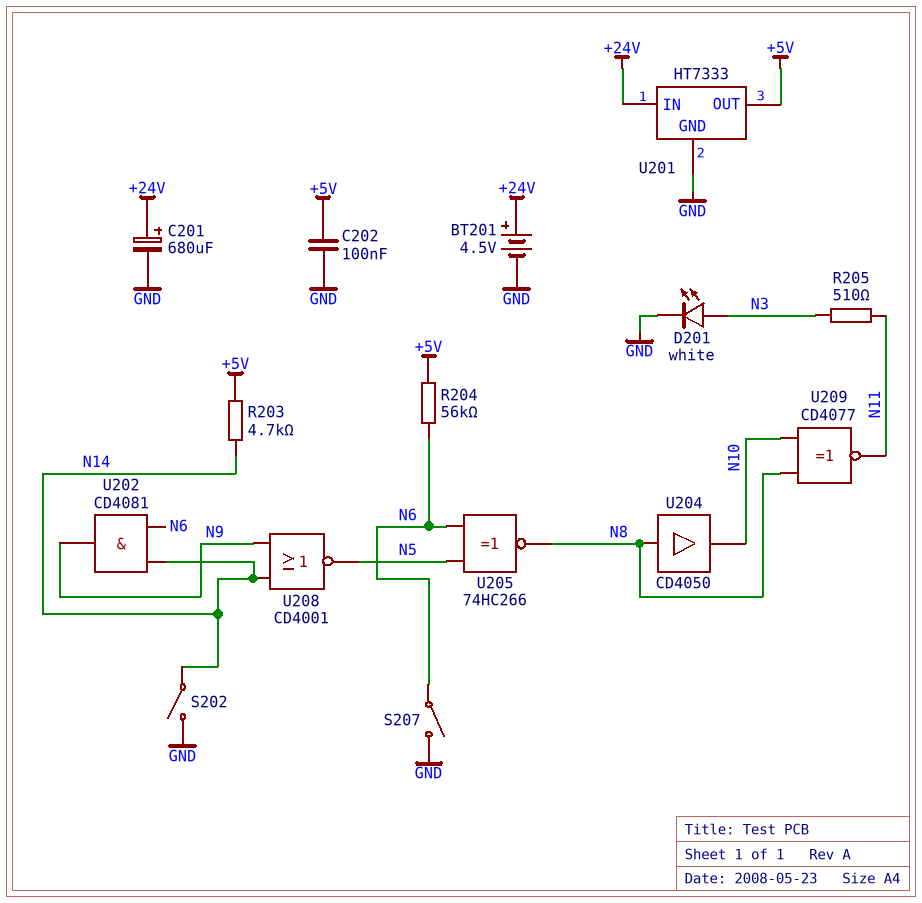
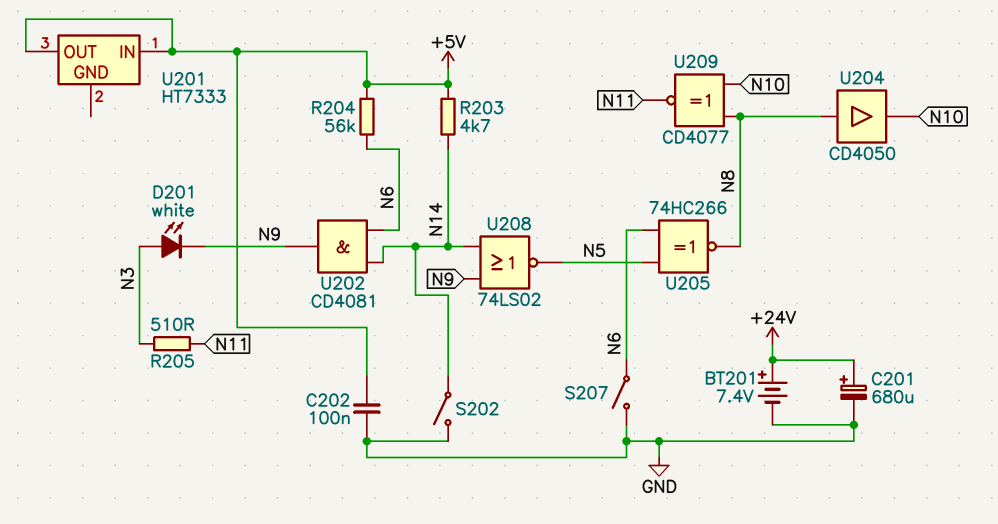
BT201: 4.5V (plus +24V, minus GND) -> 7.4V (plus +24V, minus GND)
D201: LED white (A N3, K GND) -> LED white (A N3, K N9)
U201 pin GND: GND -> none
U201 pin IN: +24V -> +5V
U208: NOR CD4001 (in N9, in N14, out N5) -> NOR 74LS02 (in N9, in N14, out N5)

